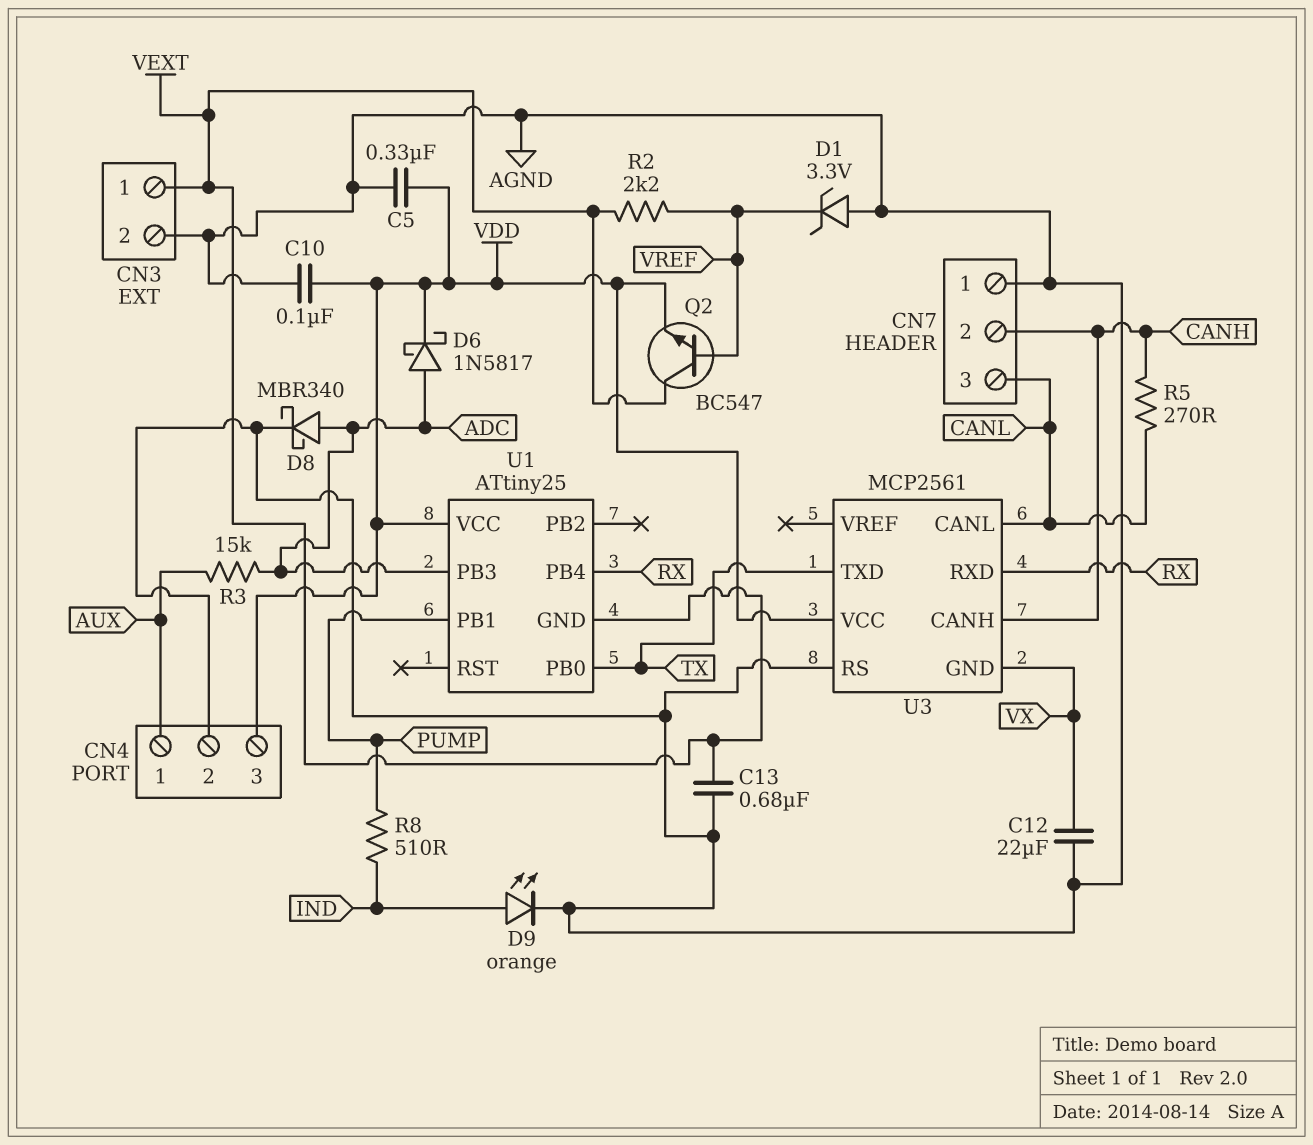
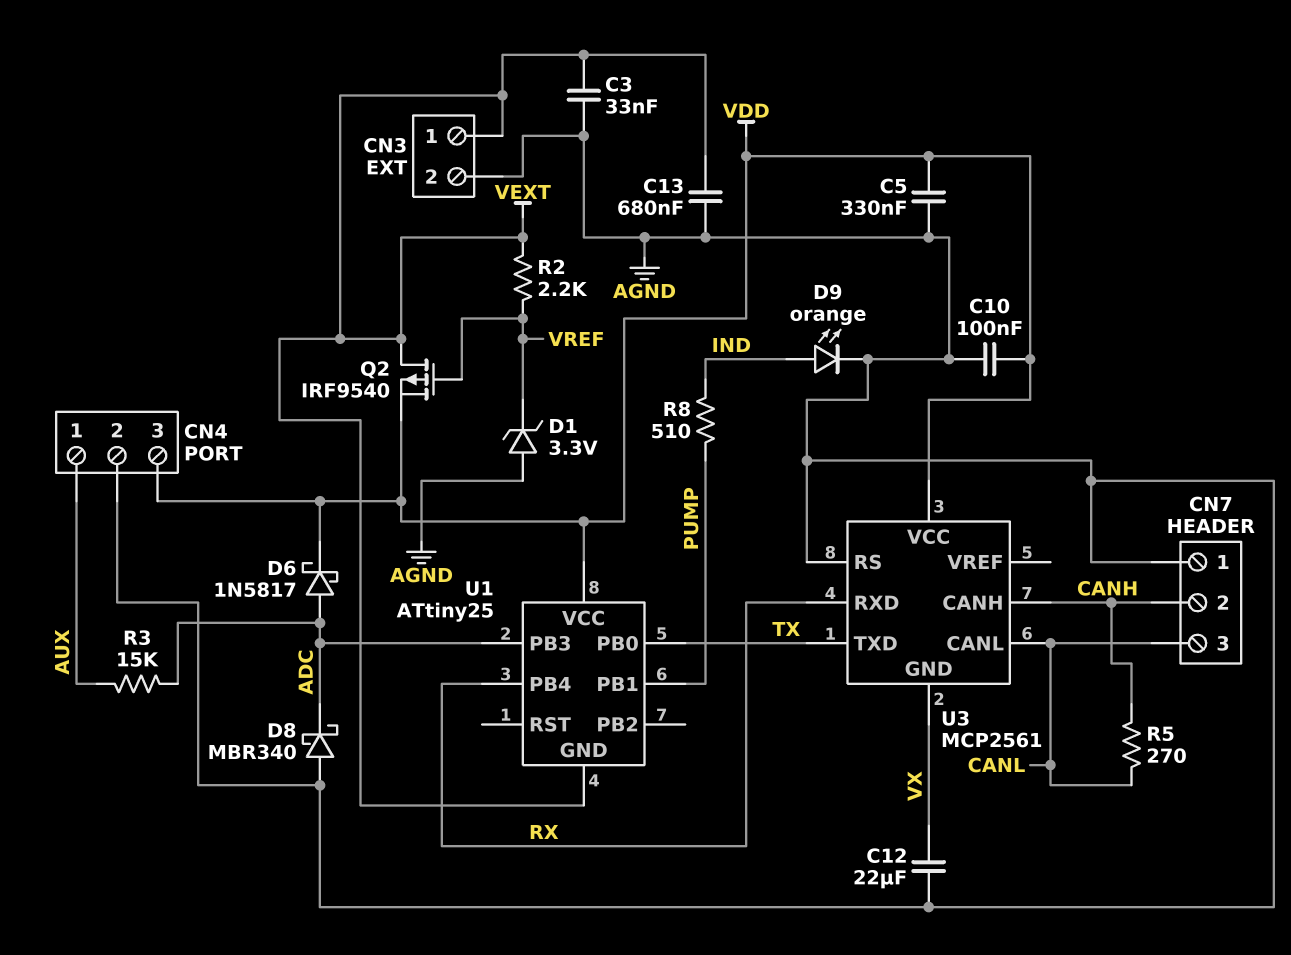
C3: none -> 33nF (AGND, VEXT)
D8: schottky MBR340 (A ADC, K AGND) -> schottky MBR340 (A AGND, K ADC)
Q2: NPN BC547 (B VREF, C VEXT, E VDD) -> PMOS IRF9540 (G VREF, D VEXT, S VDD)

